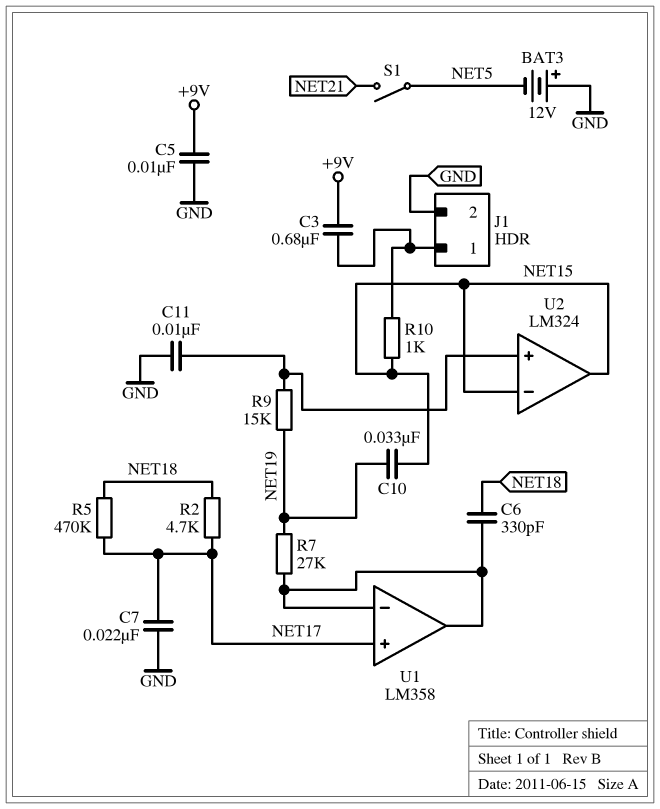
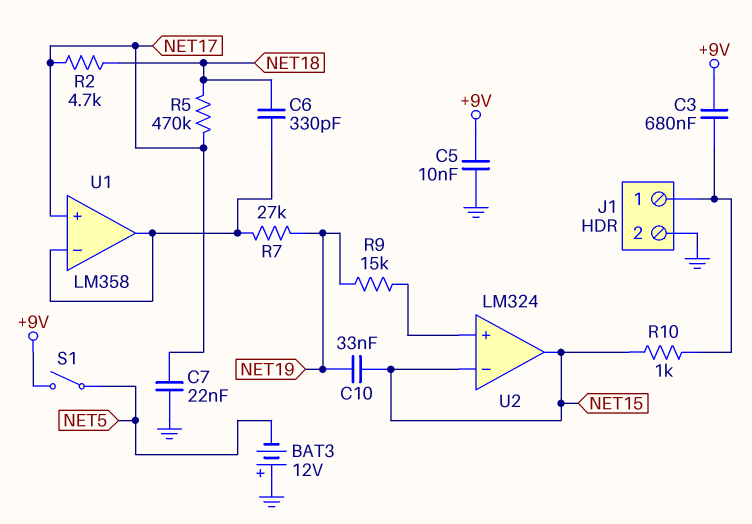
C11: 10nF (GND, U2/in+) -> none
S1: switch (NET5, NET21) -> switch (+9V, NET5)

